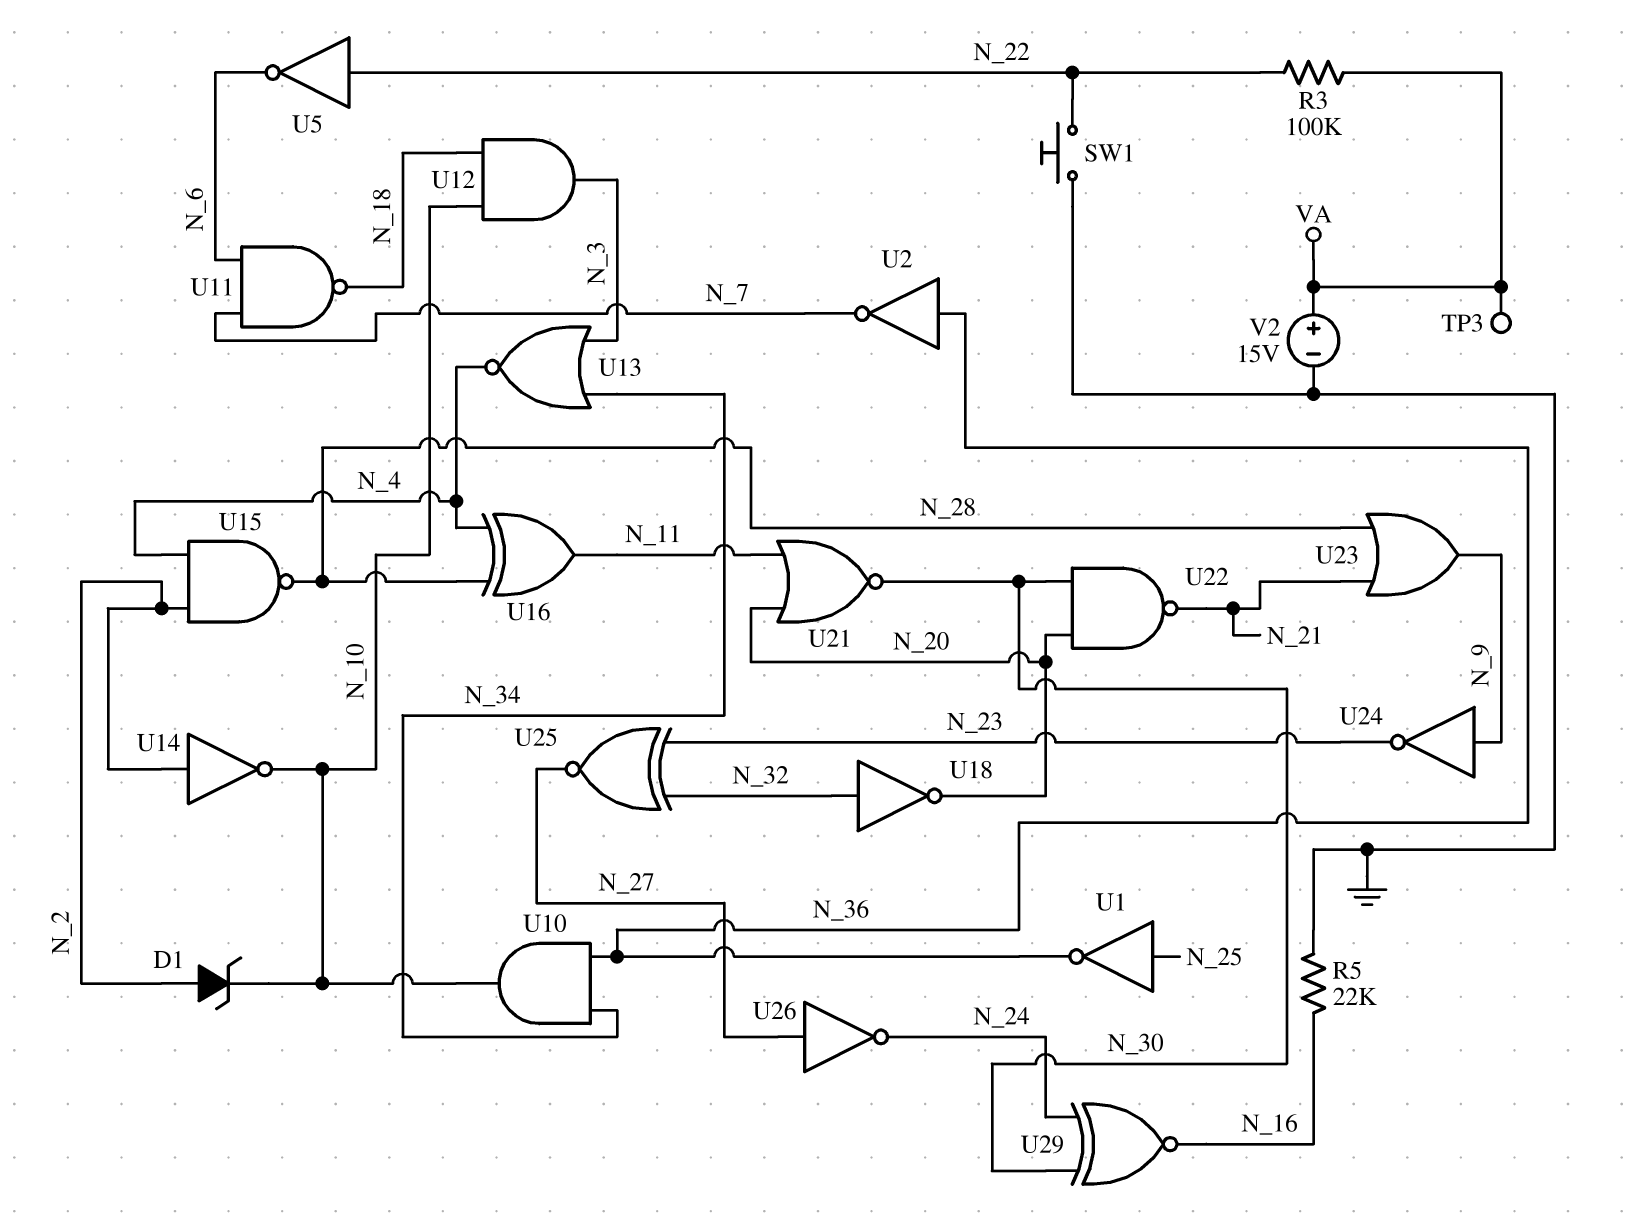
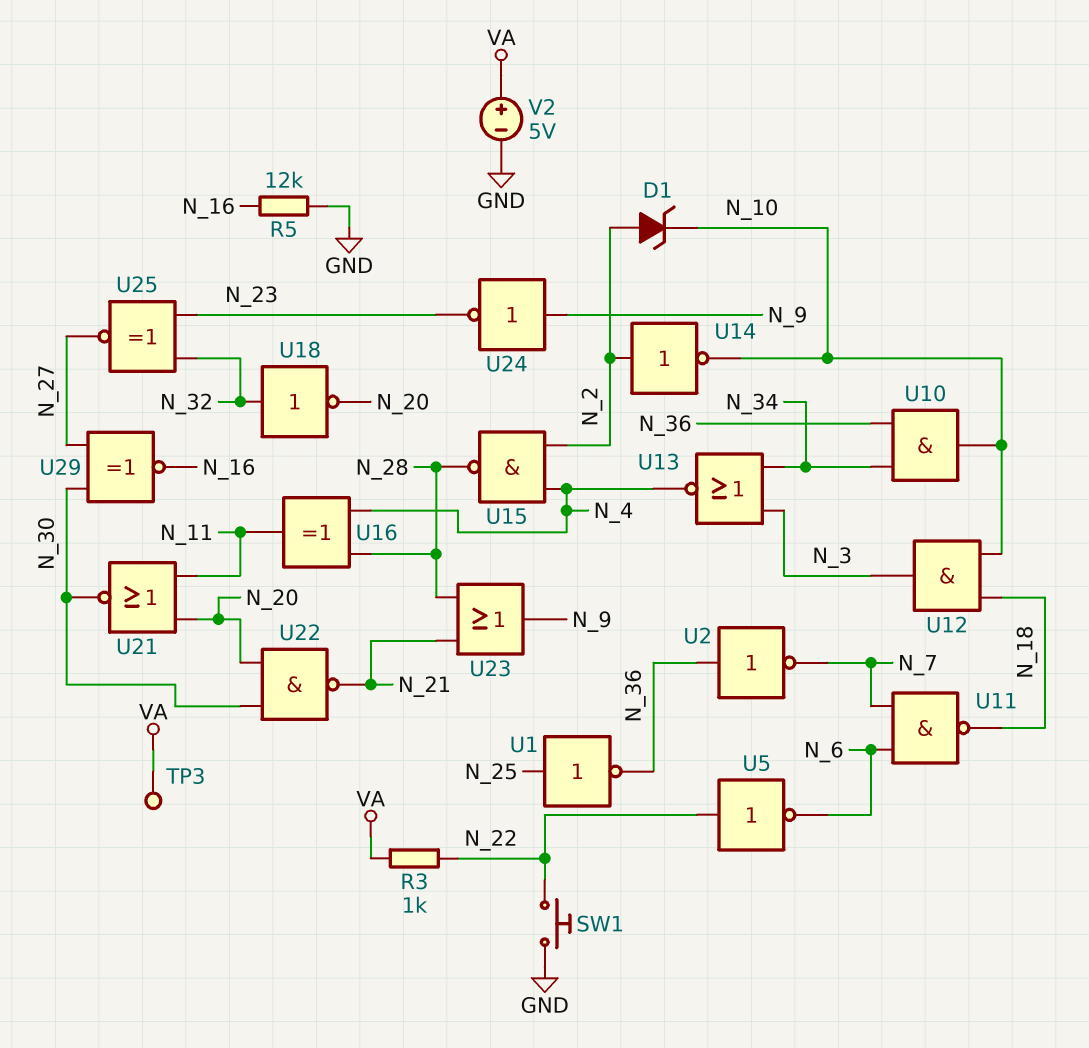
R3: 100k (N_22, VA) -> 1k (N_22, VA)
R5: 22k (GND, N_16) -> 12k (GND, N_16)
U26: NOT (in N_27, out N_24) -> none
U29: XNOR (in N_24, in N_30, out N_16) -> XNOR (in N_27, in N_30, out N_16)
V2: 15V (plus VA, minus GND) -> 5V (plus VA, minus GND)

